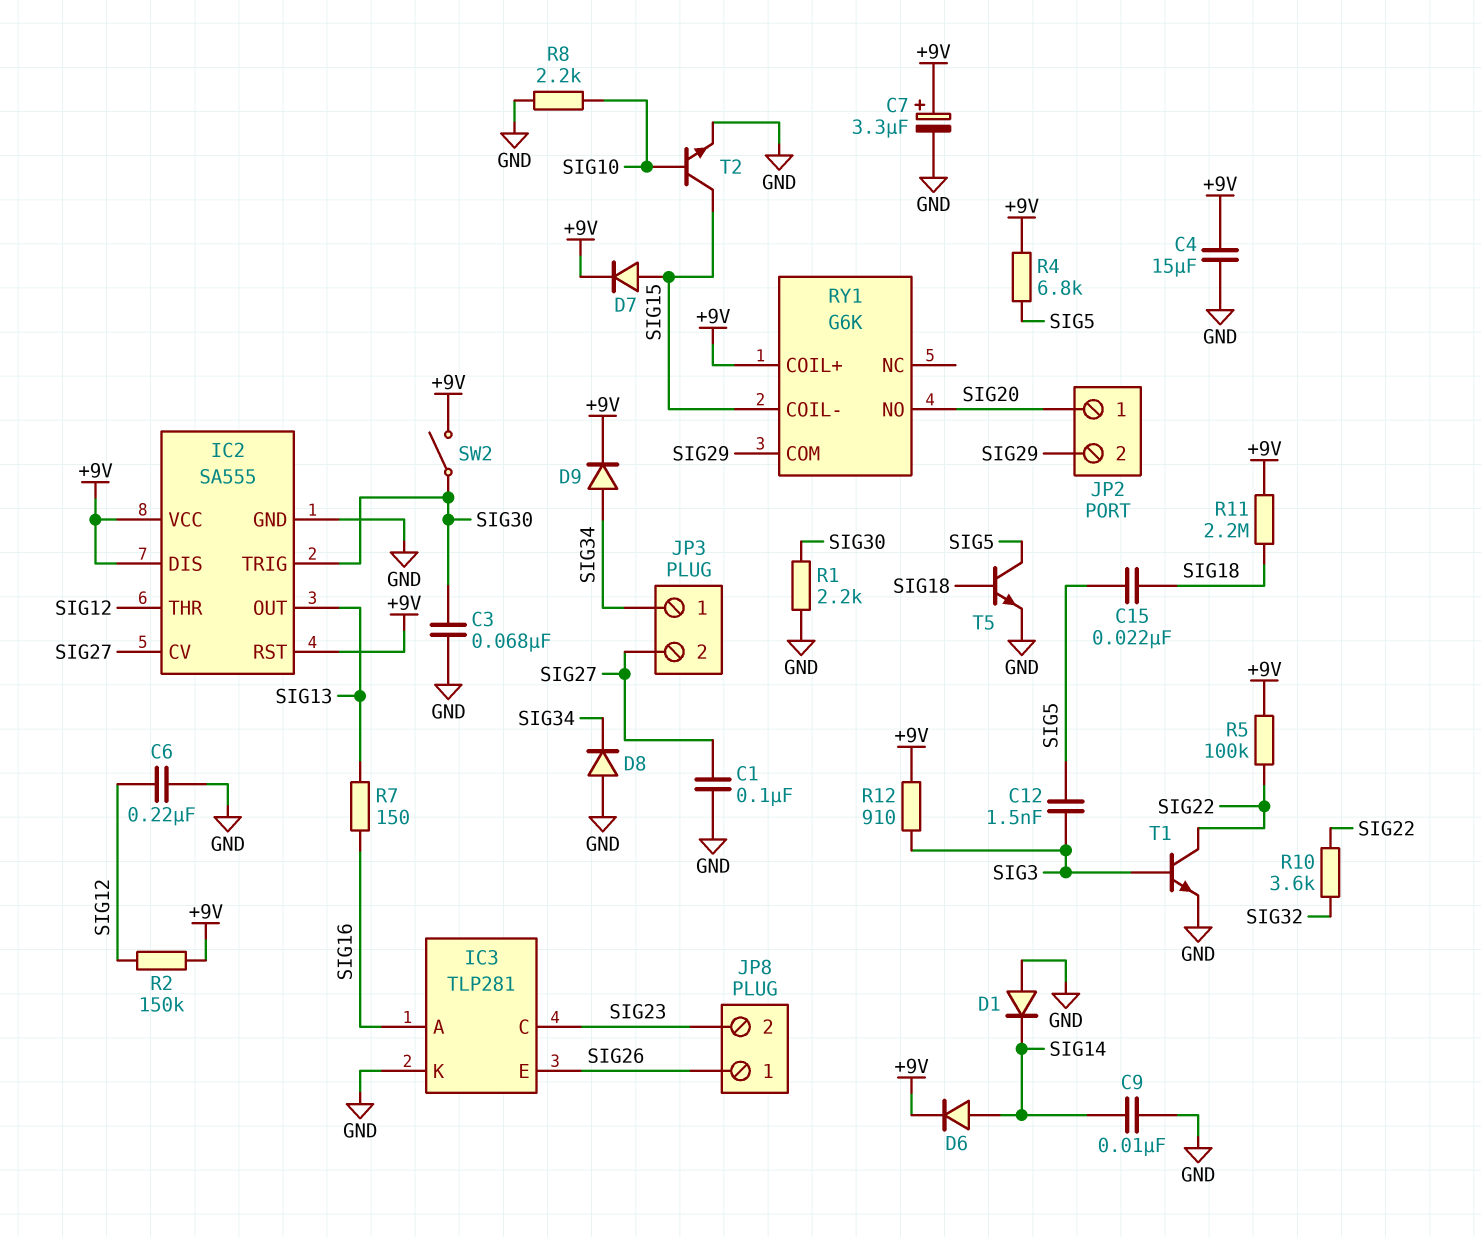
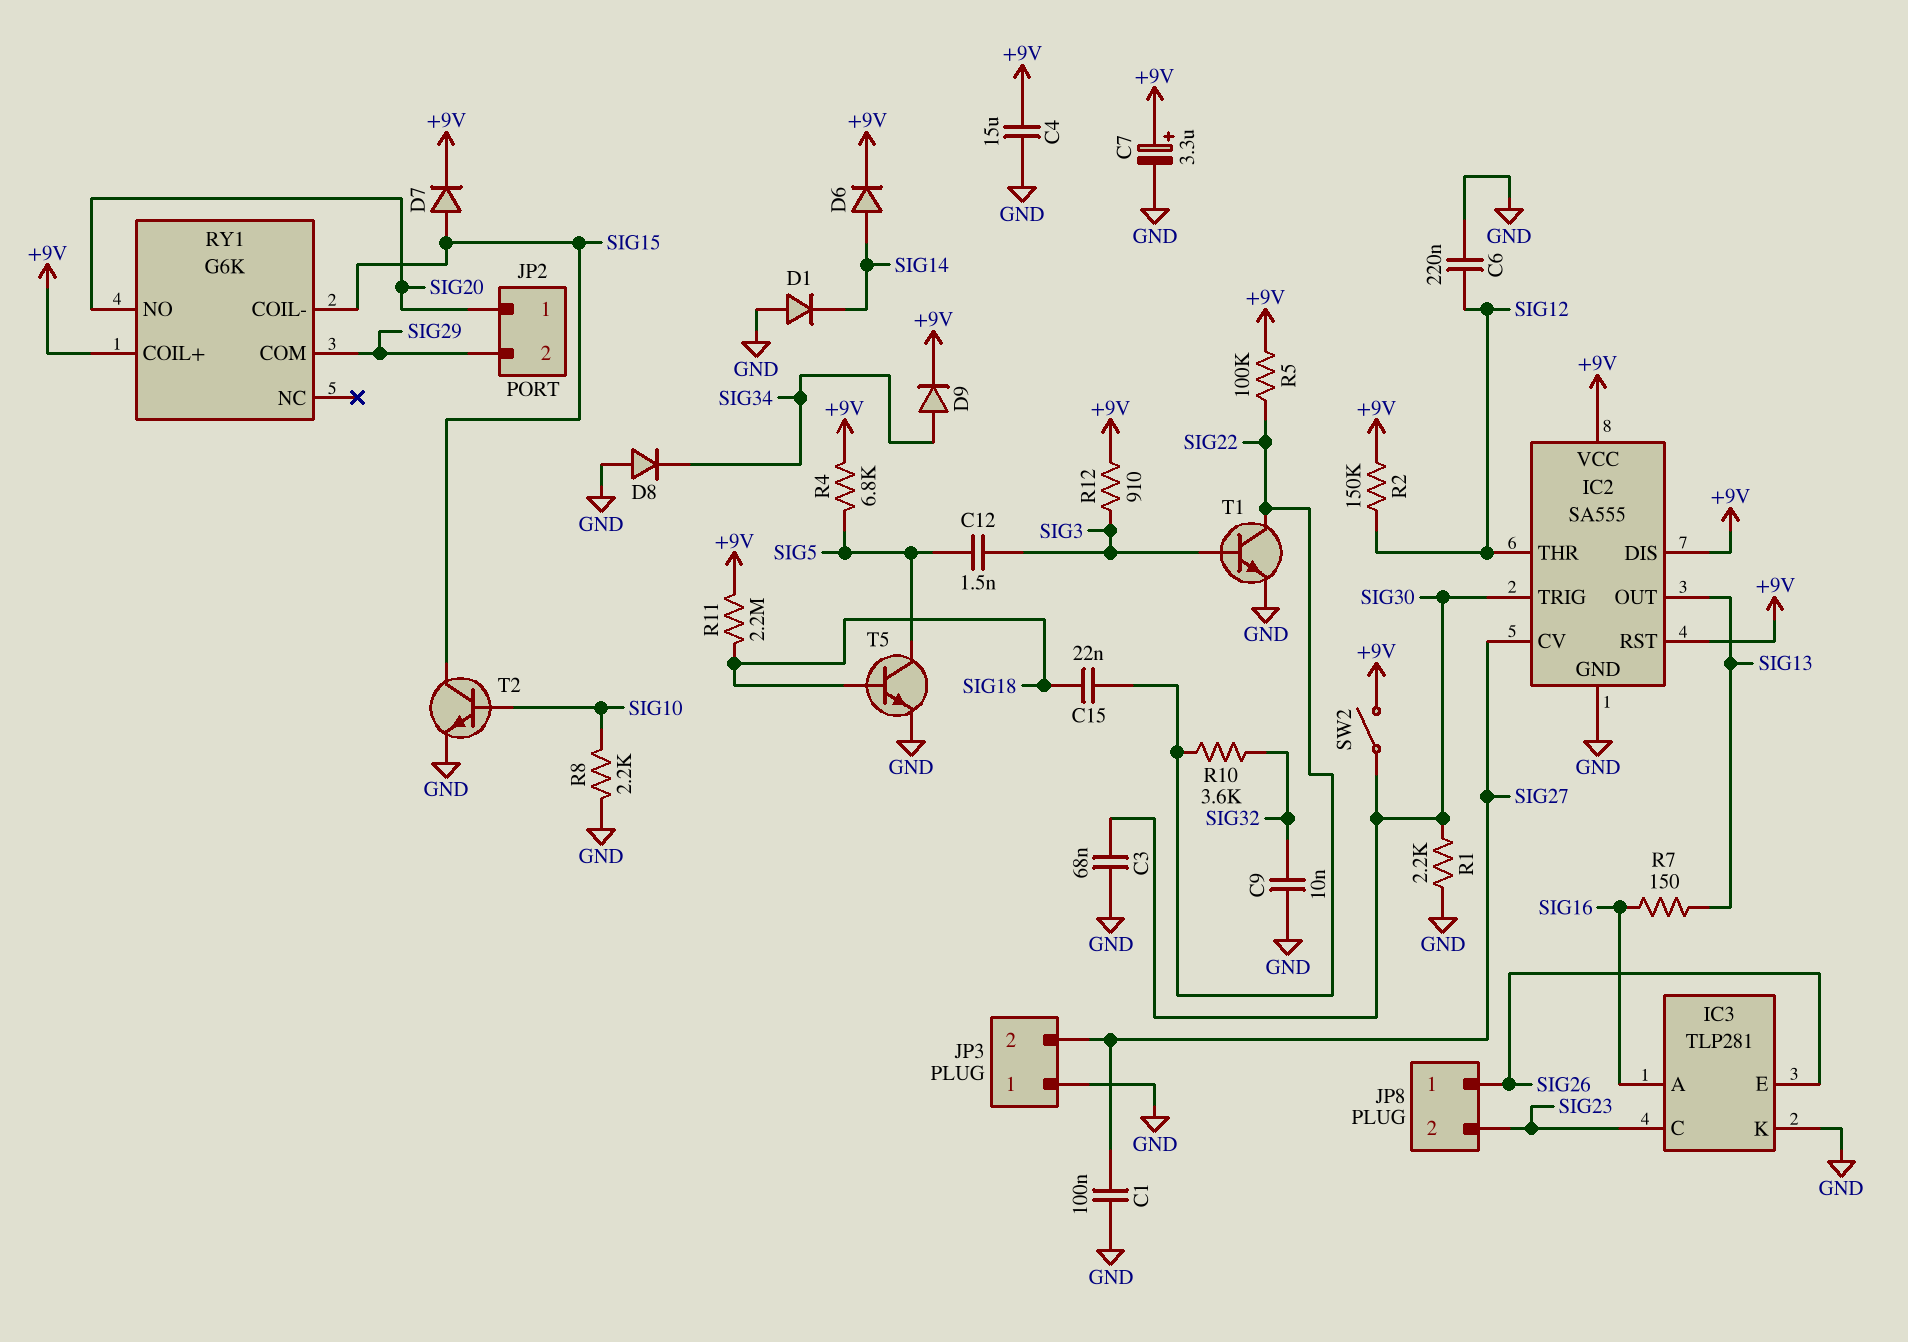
C9: 10nF (GND, SIG14) -> 10nF (GND, SIG32)
C15: 22nF (SIG5, SIG18) -> 22nF (SIG18, SIG22)
JP3 pin 1: SIG34 -> GND

